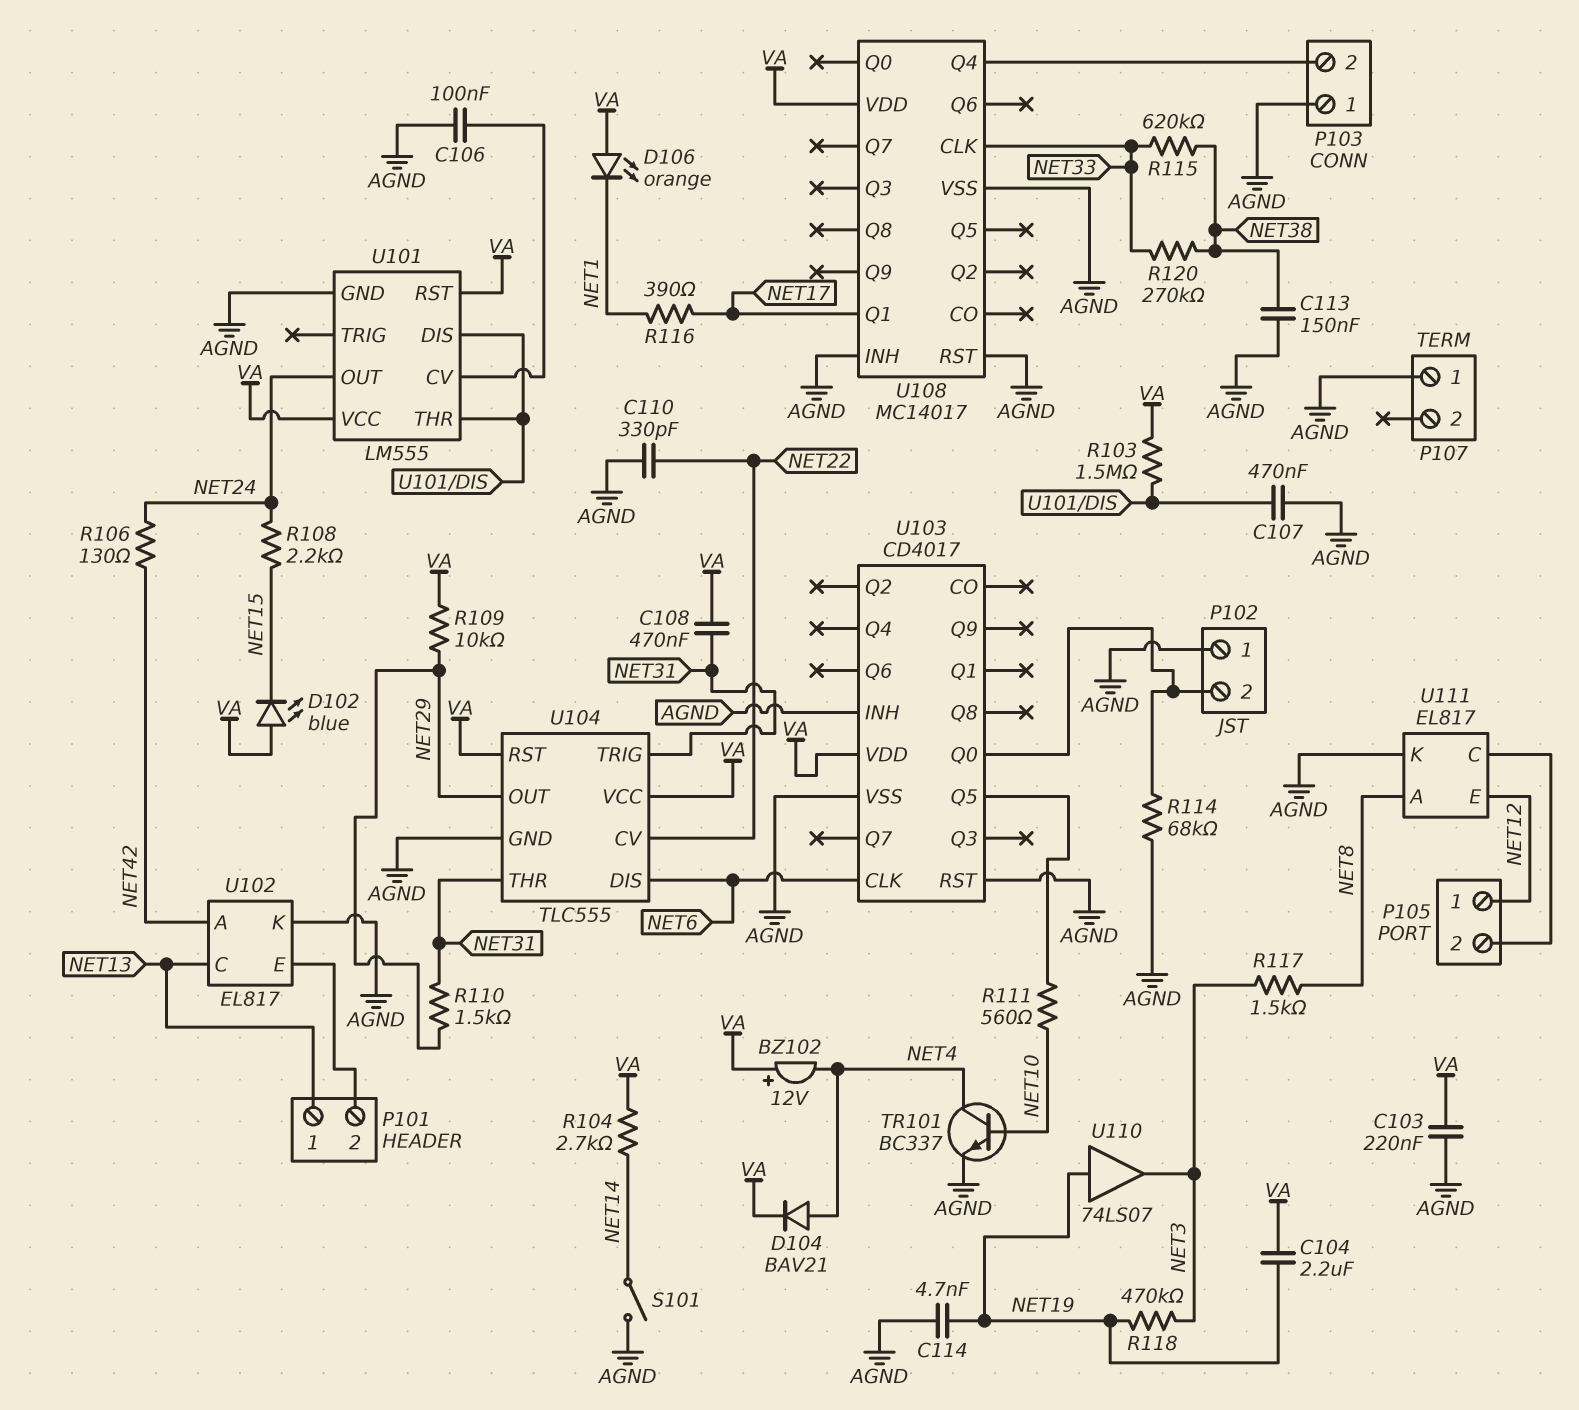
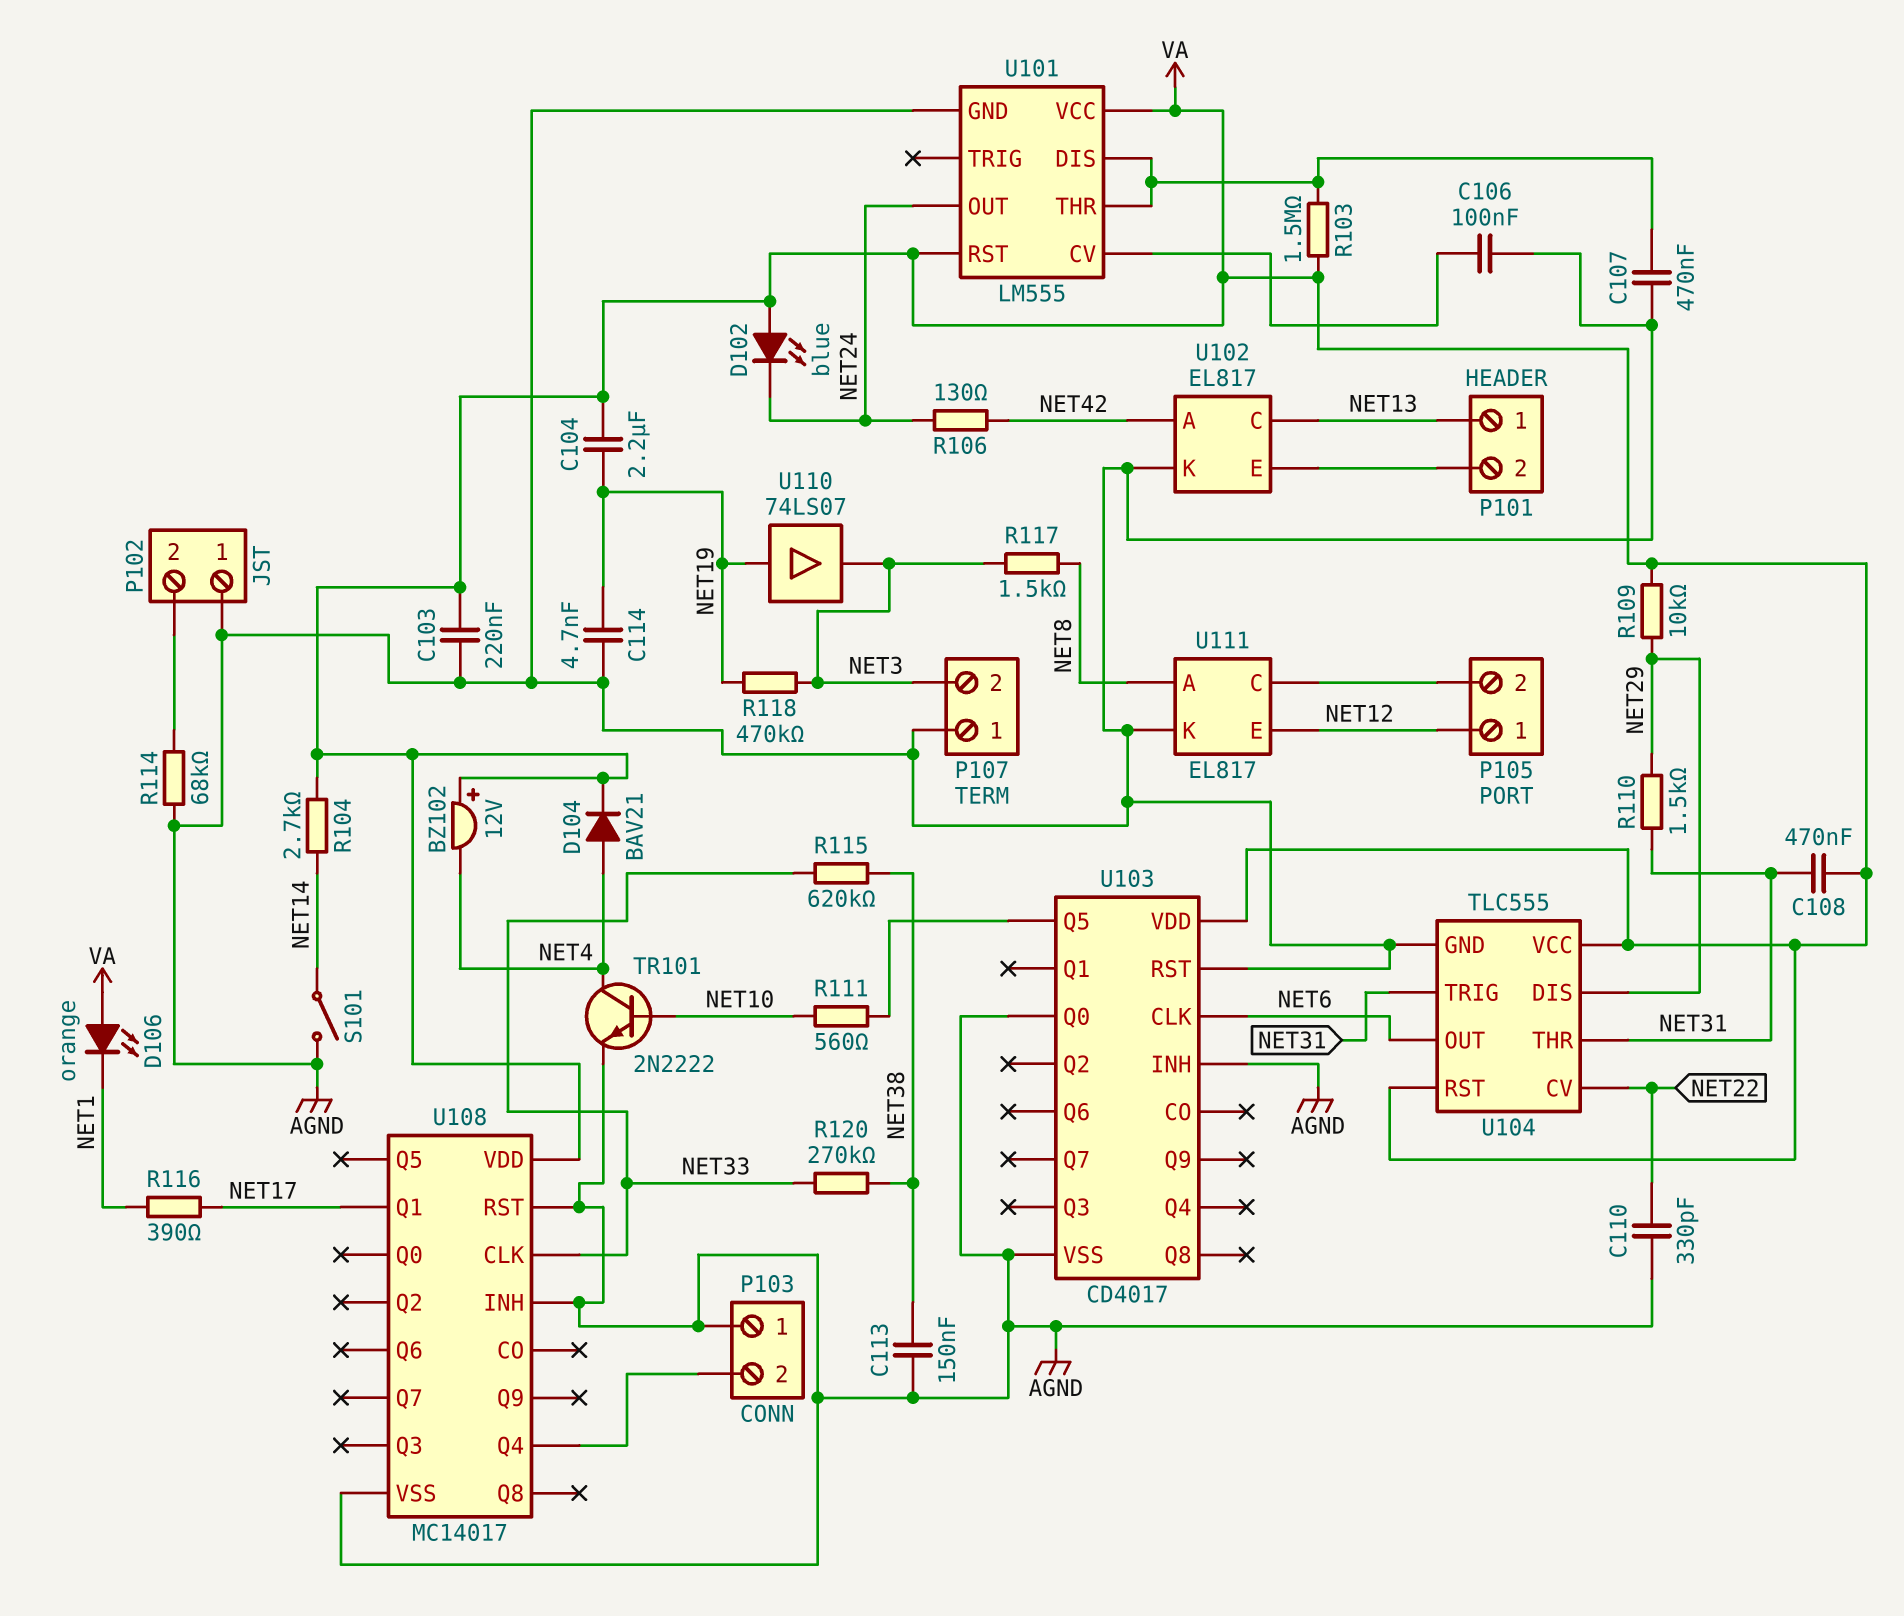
D102: LED blue (A VA, K NET15) -> LED blue (A VA, K NET24)
P107 pin 2: none -> NET3
R108: 2.2k (NET15, NET24) -> none
TR101: NPN BC337 (B NET10, C NET4, E AGND) -> NPN 2N2222 (B NET10, C NET4, E AGND)
U103 pin Q0: P102/2 -> AGND
U104 pin DIS: NET6 -> NET29
U104 pin OUT: NET29 -> NET6

